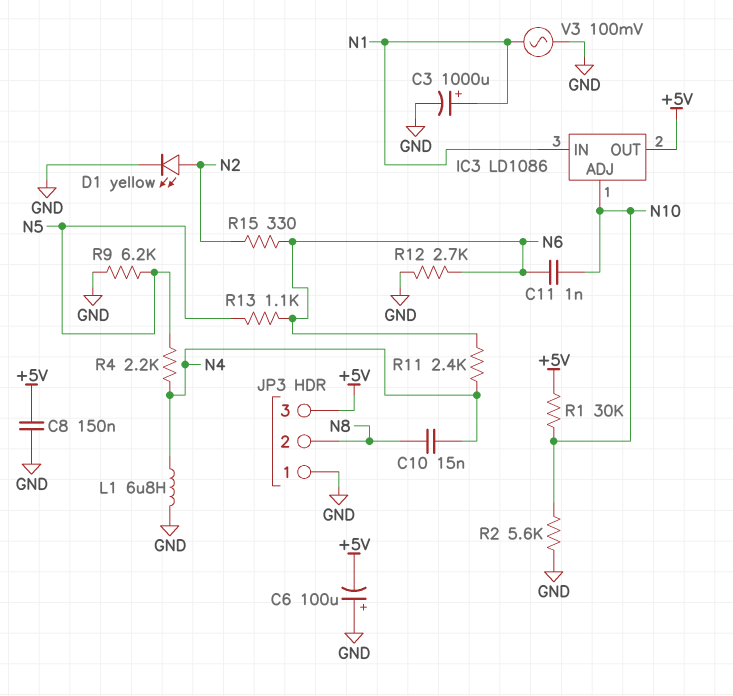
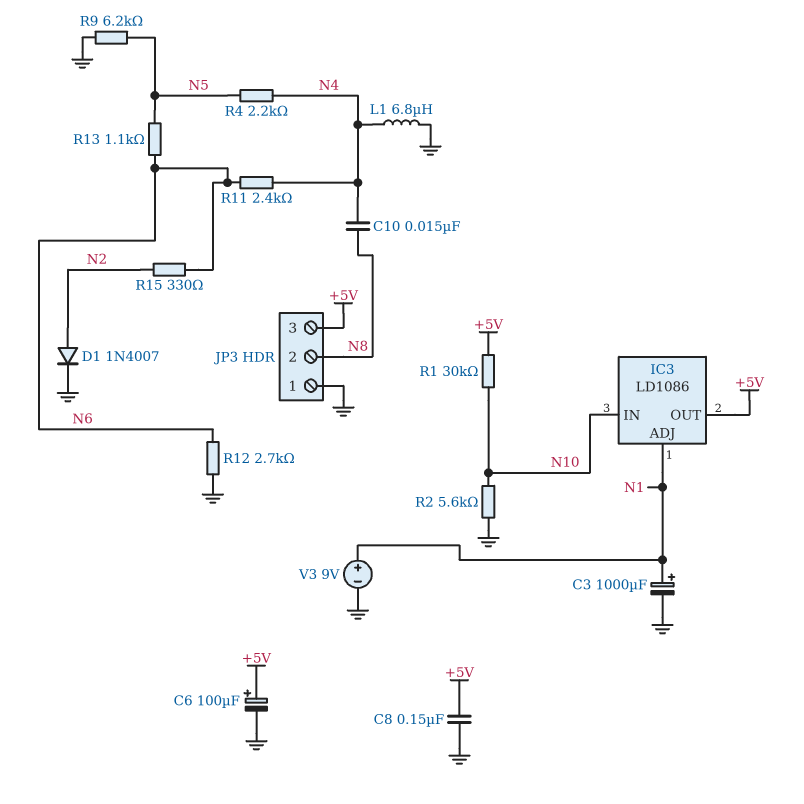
C6: 100uF (plus GND, minus +5V) -> 100uF (plus +5V, minus GND)
C11: 1nF (N6, N10) -> none
D1: LED yellow (A N2, K GND) -> diode 1N4007 (A N2, K GND)
IC3 pin ADJ: N10 -> N1
IC3 pin IN: N1 -> N10
V3: AC 100mV (GND, N1) -> 9V (plus N1, minus GND)

